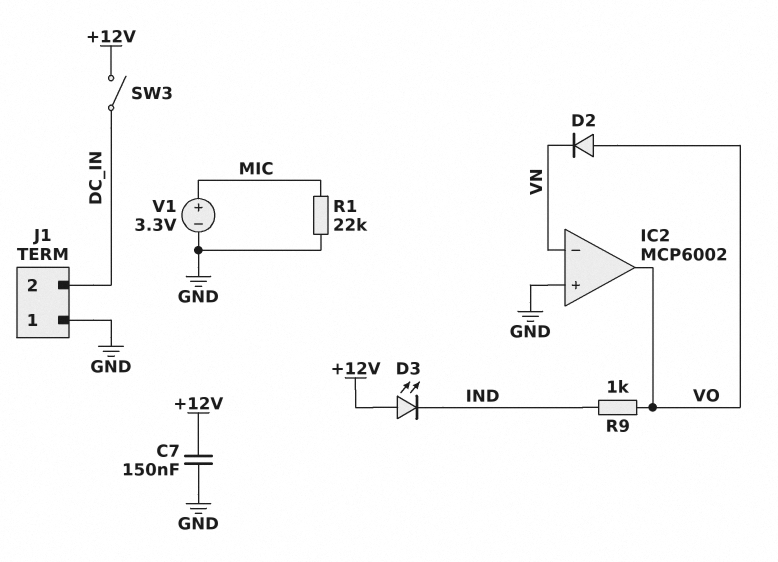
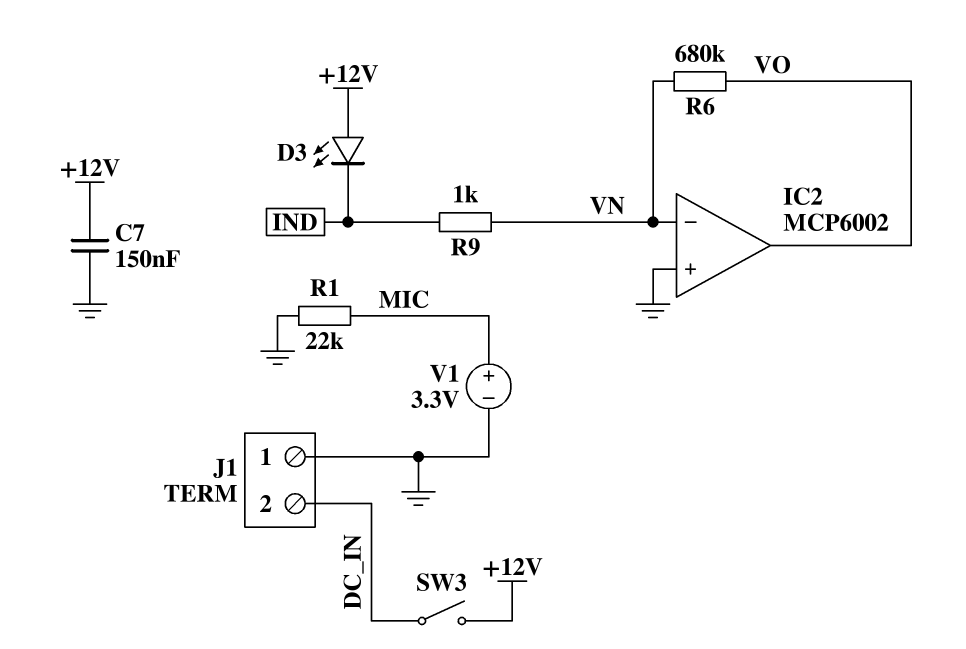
D2: diode (A VO, K VN) -> none
R6: none -> 680k (VN, VO)
R9: 1k (IND, VO) -> 1k (IND, VN)

